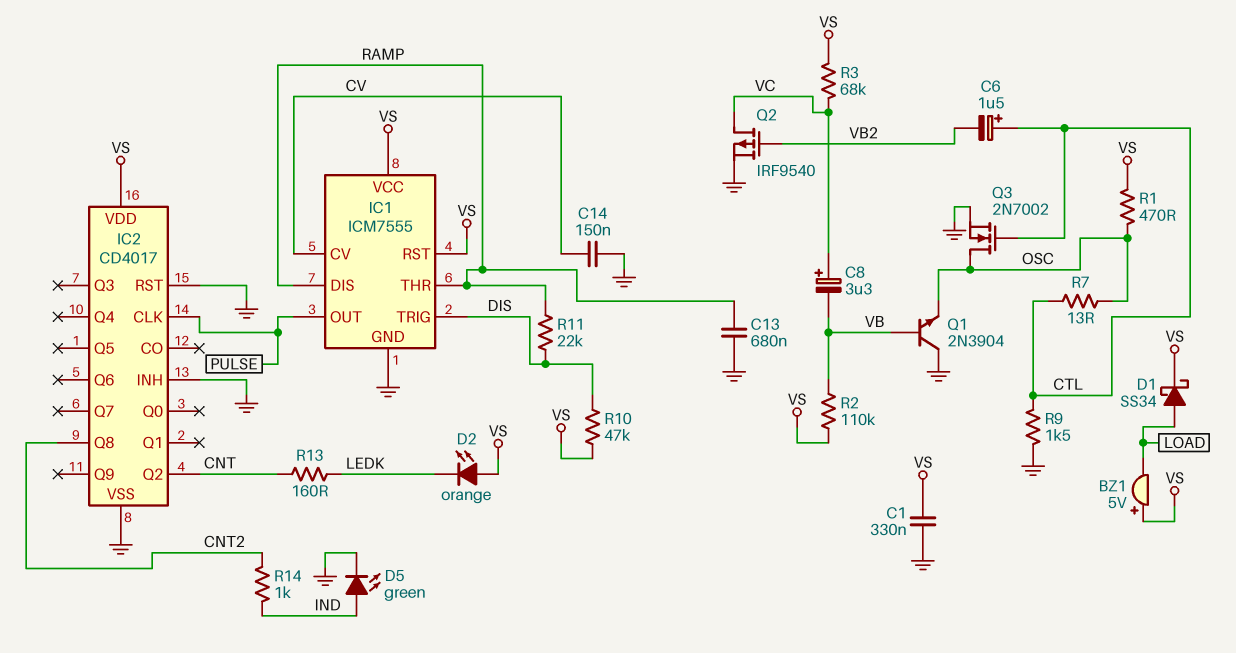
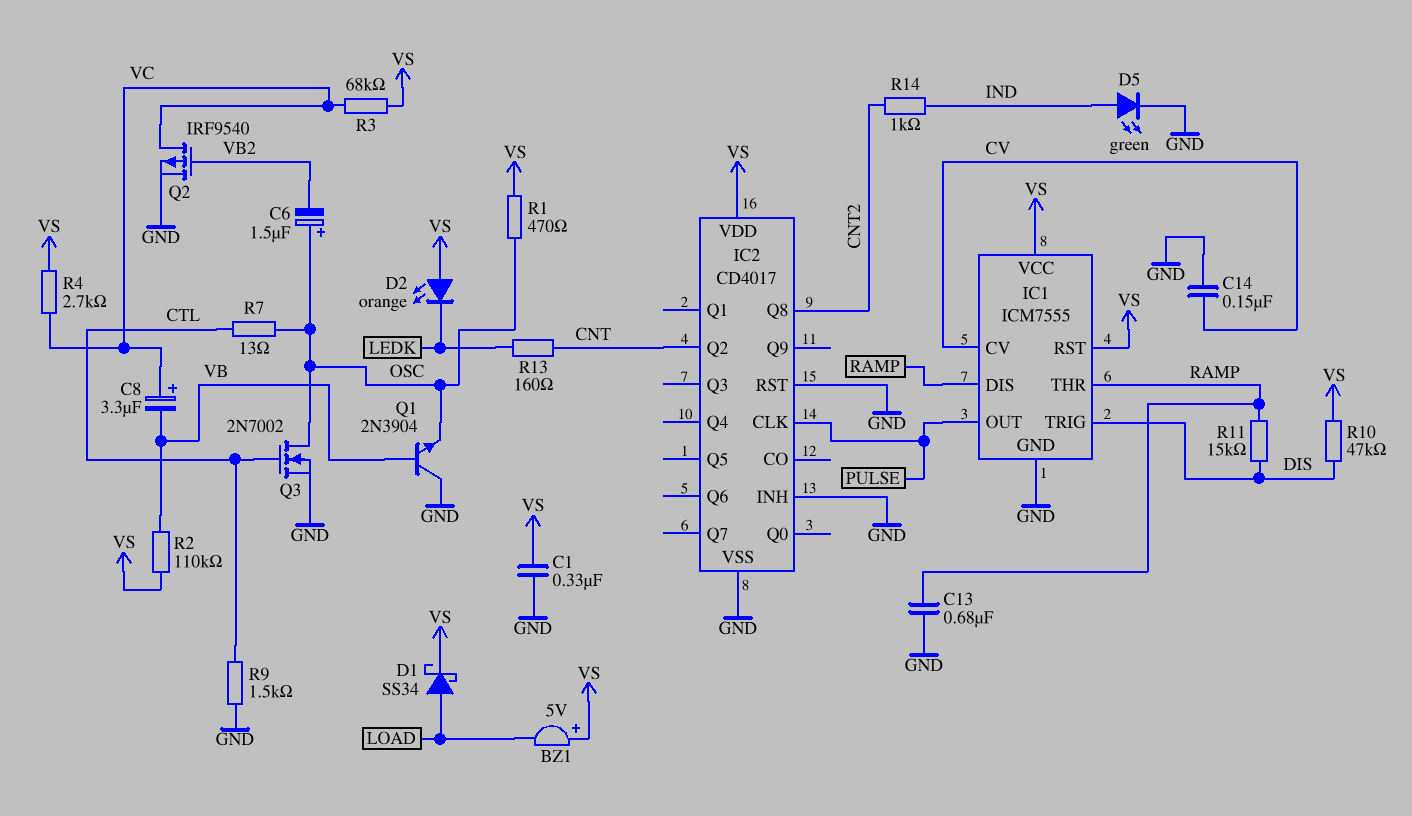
C6: 1.5uF (plus CTL, minus VB2) -> 1.5uF (plus OSC, minus VB2)
R4: none -> 2.7k (VC, VS)
R11: 22k (DIS, RAMP) -> 15k (DIS, RAMP)

